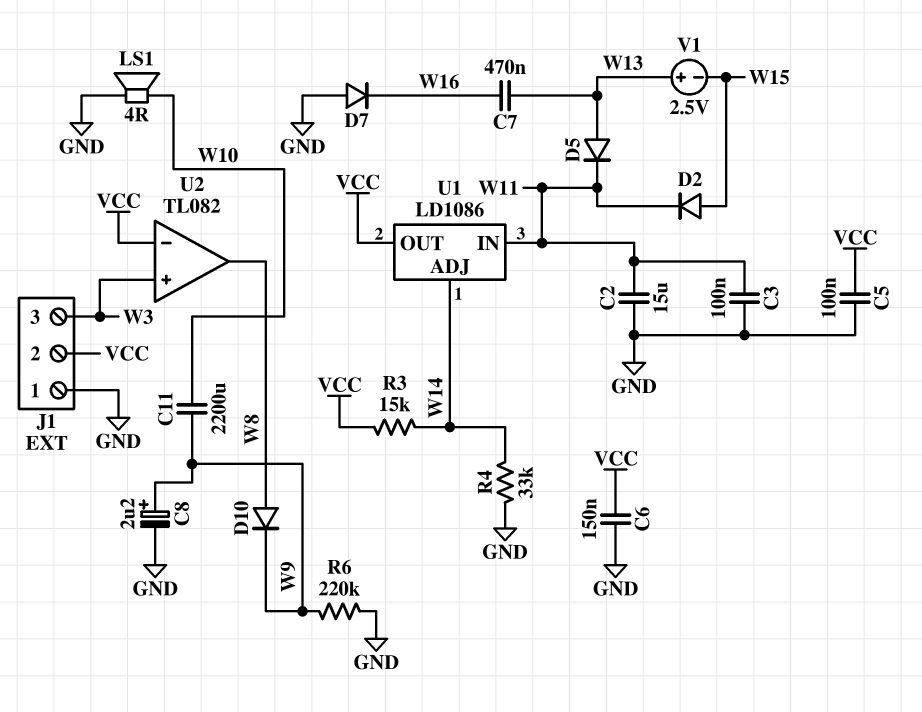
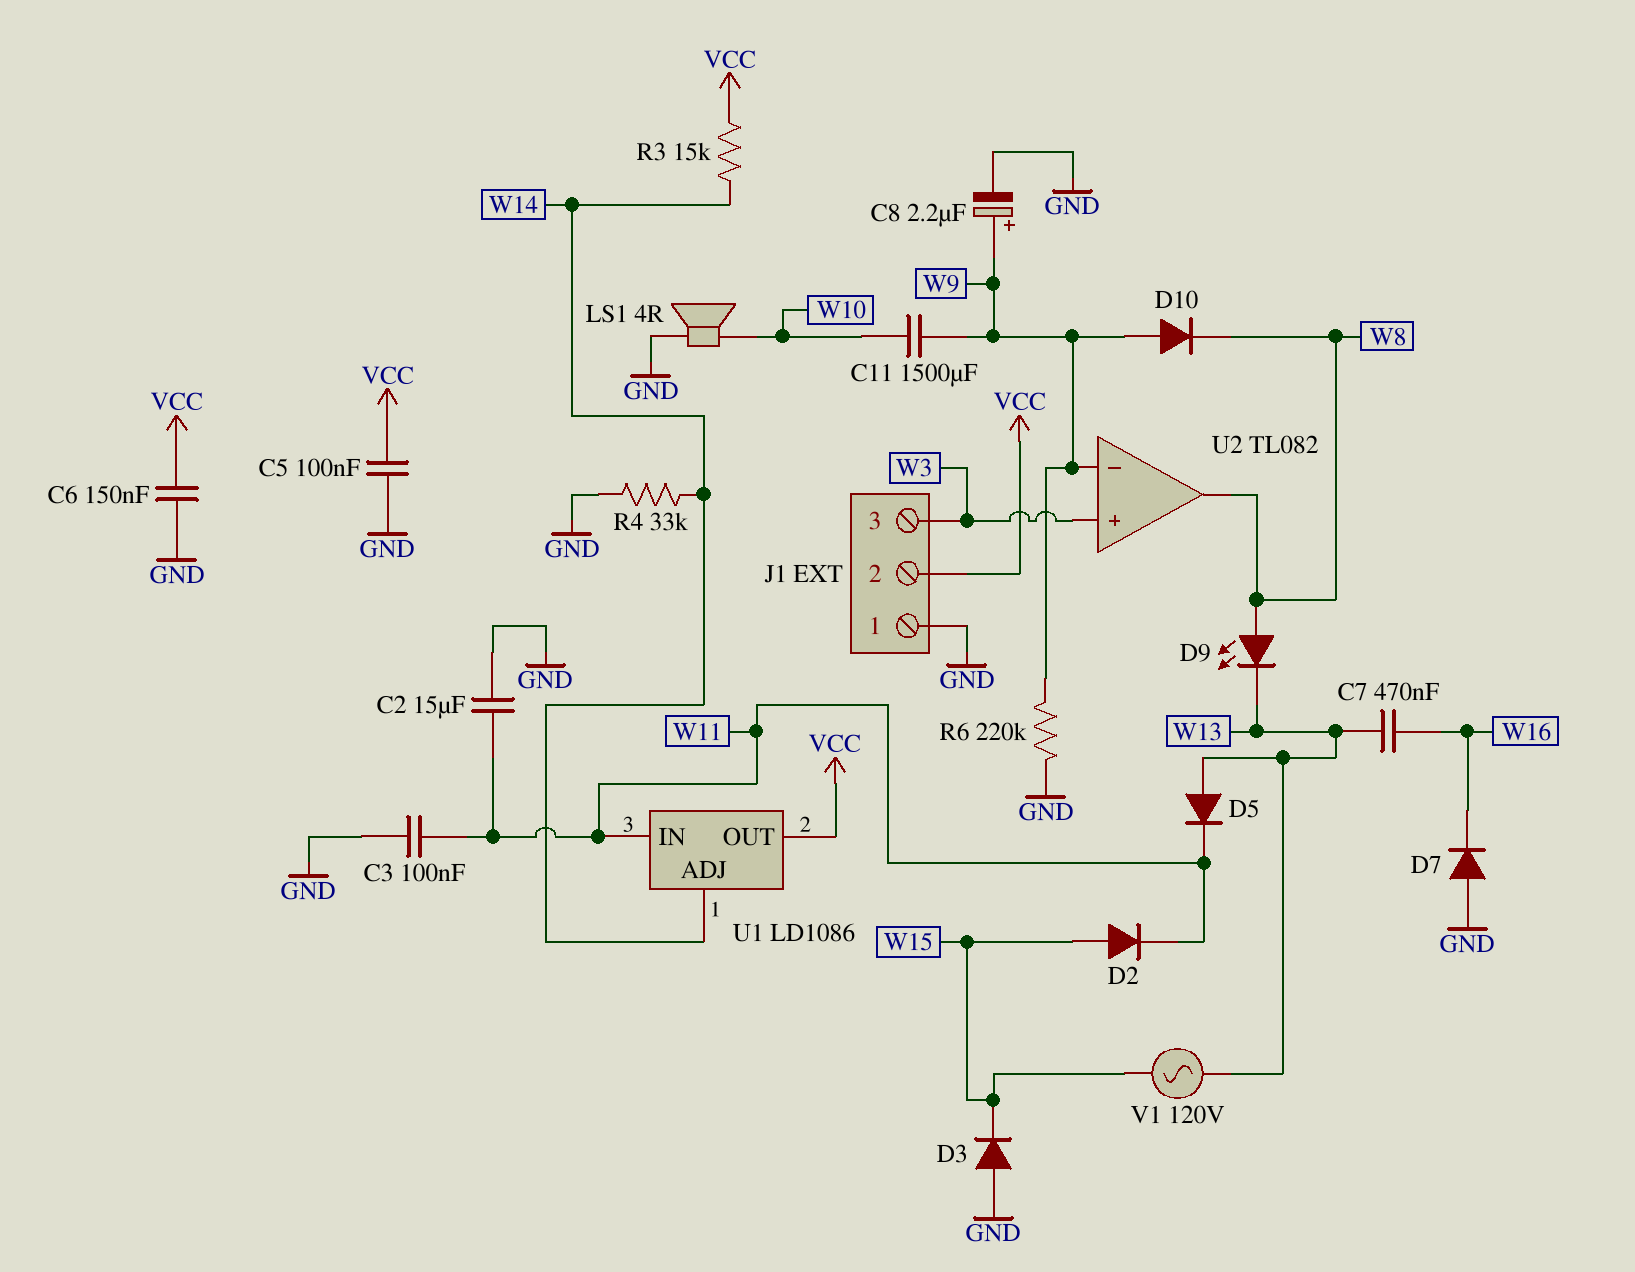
C11: 2200uF (W9, W10) -> 1500uF (W9, W10)
D3: none -> diode (A GND, K W15)
D9: none -> LED (A W8, K W13)
D10: diode (A W8, K W9) -> diode (A W9, K W8)
U2 pin in-: VCC -> W9
V1: 2.5V (plus W13, minus W15) -> AC 120V (W13, W15)

